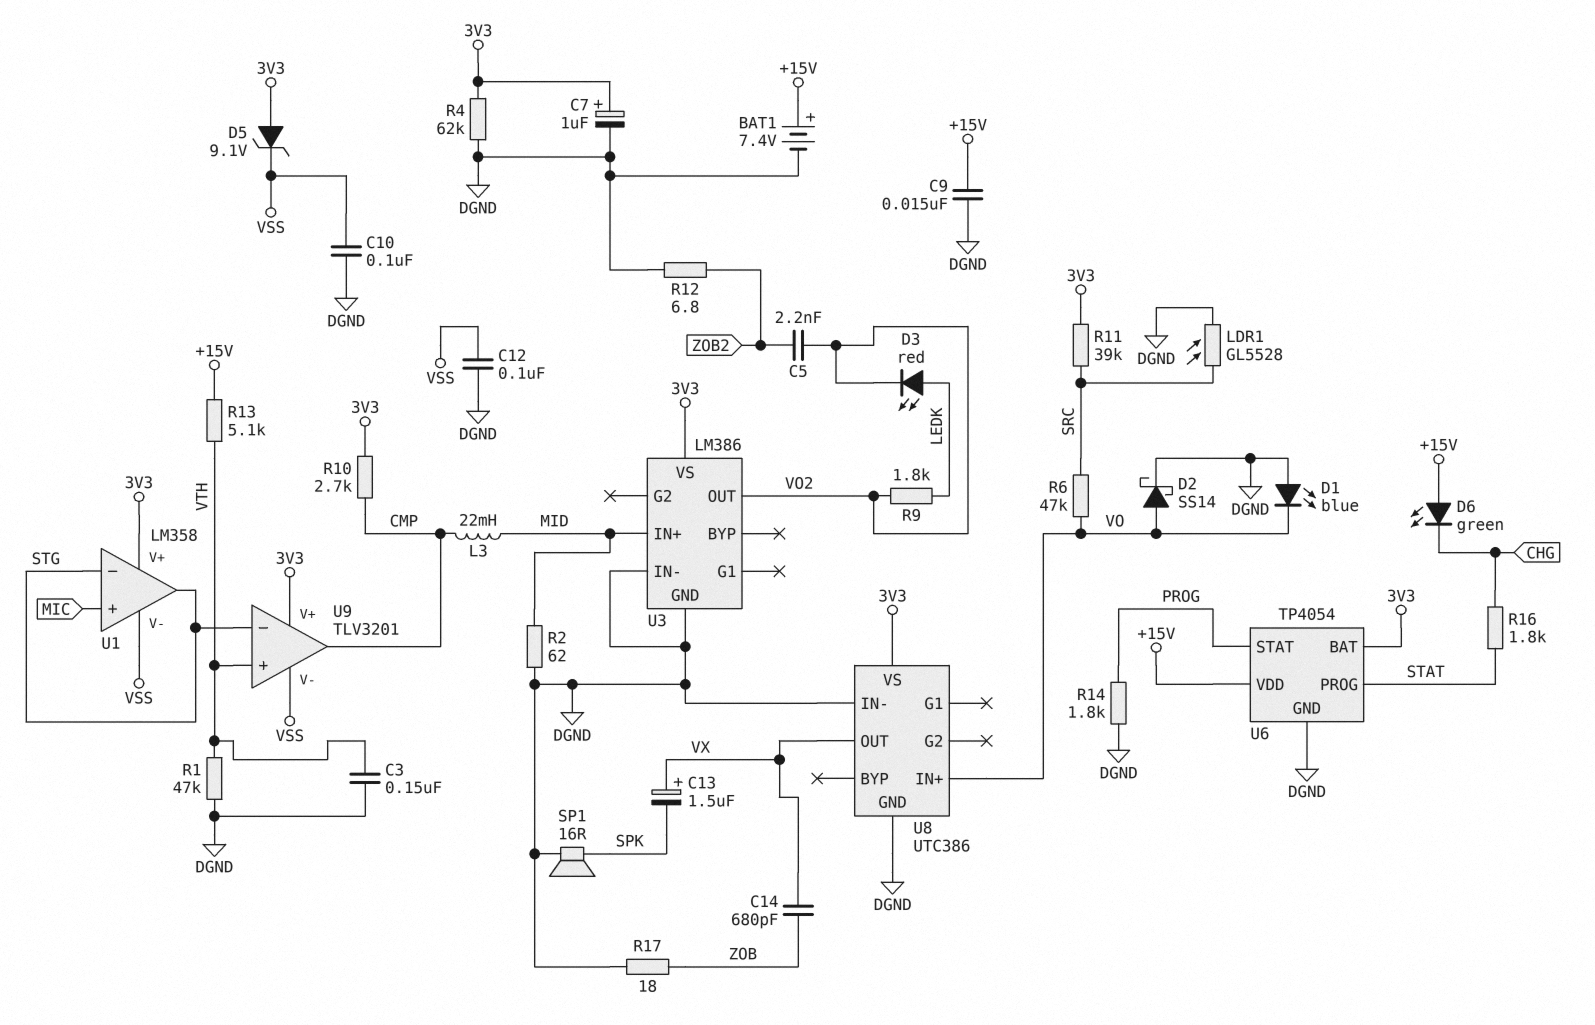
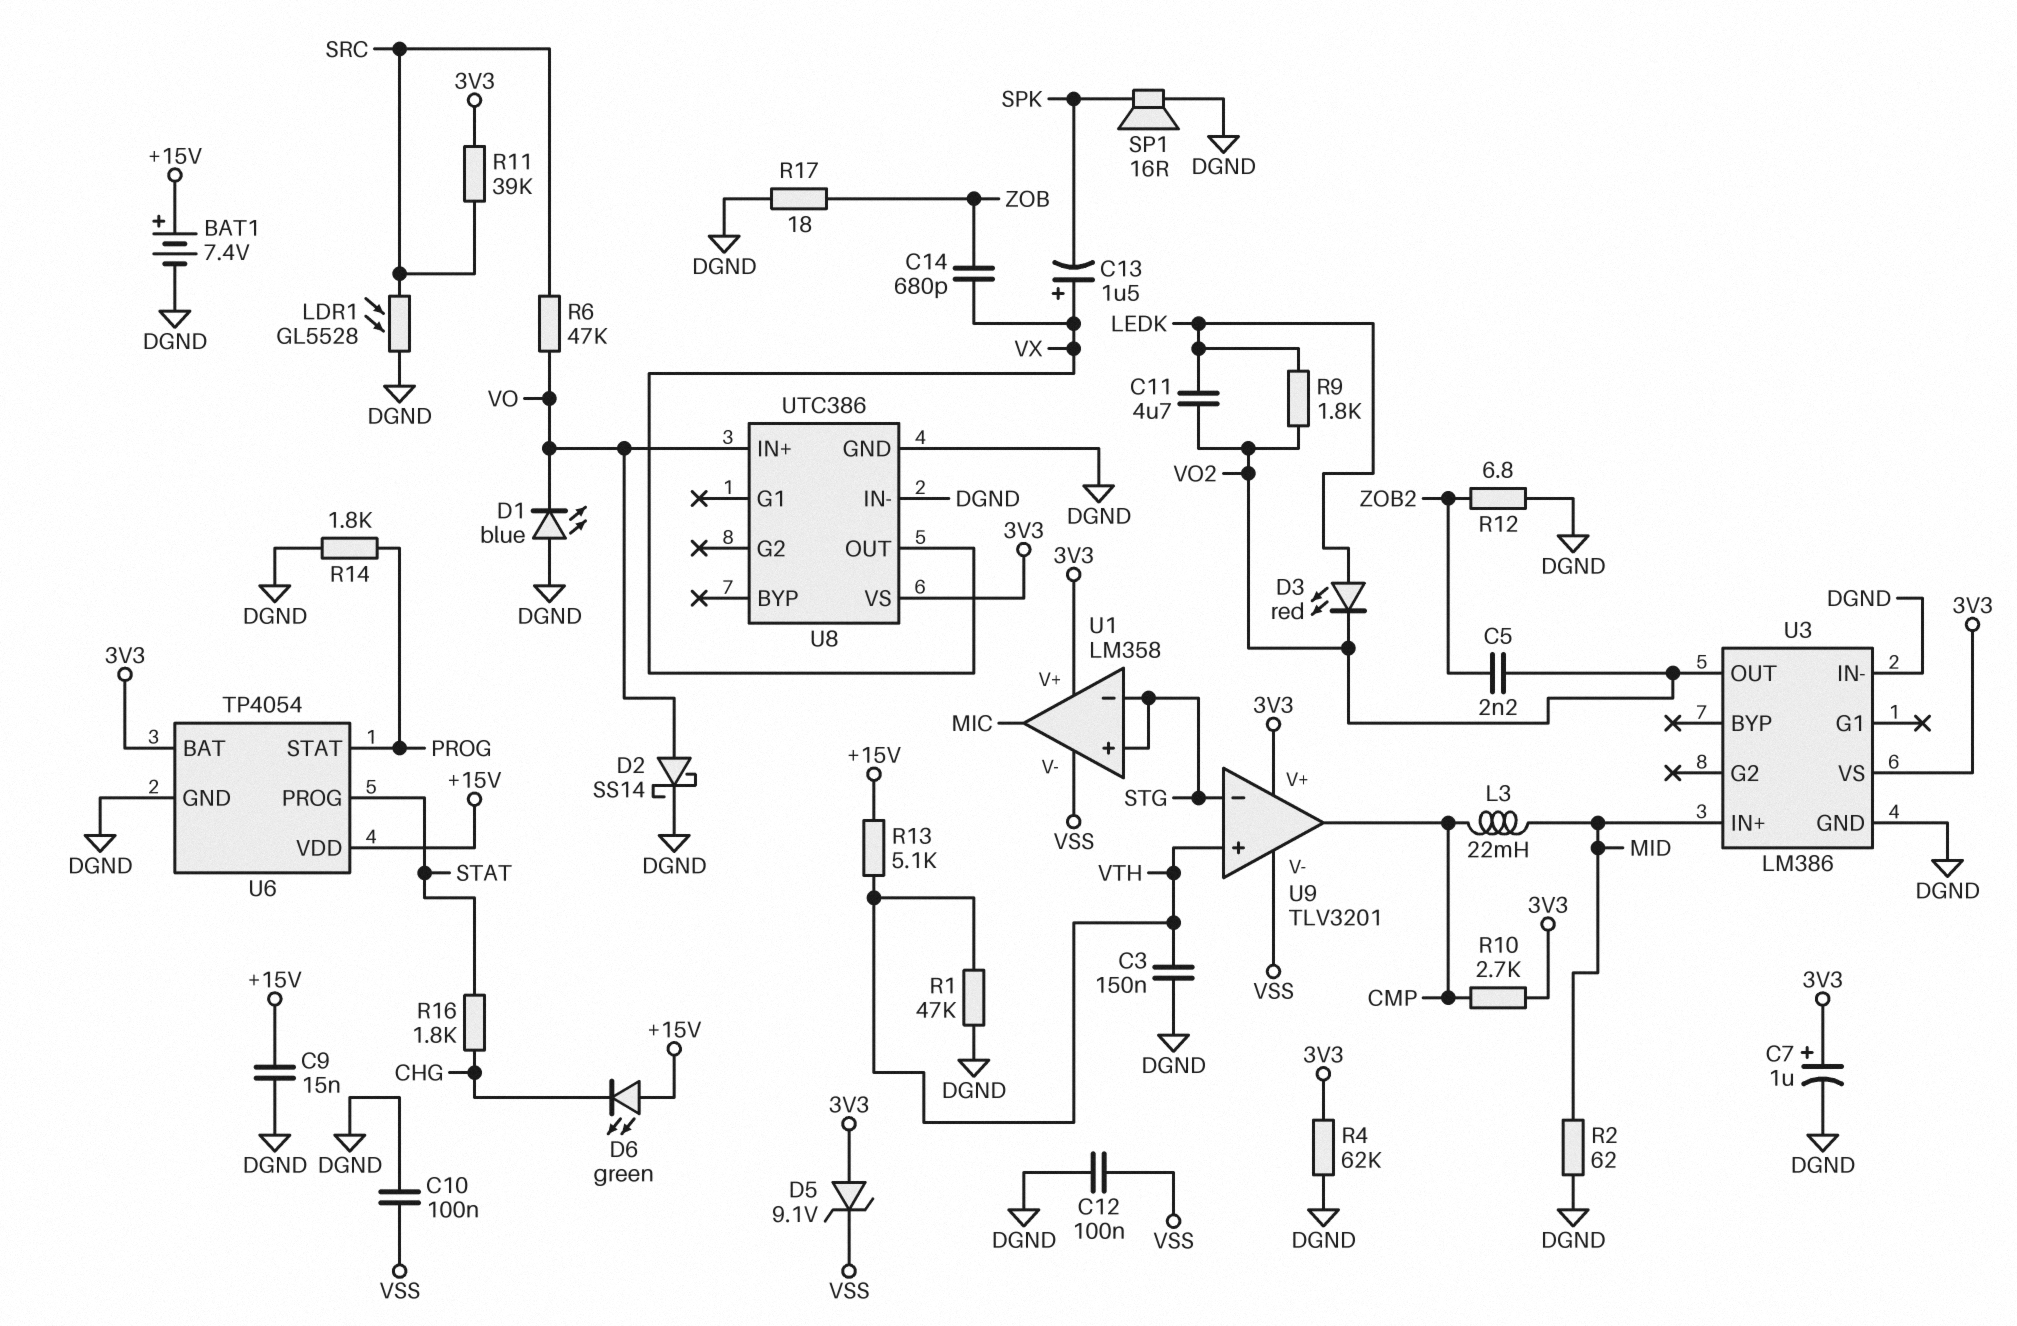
C11: none -> 4.7uF (LEDK, VO2)
U1 pin in+: MIC -> STG
U1 pin out: STG -> MIC

